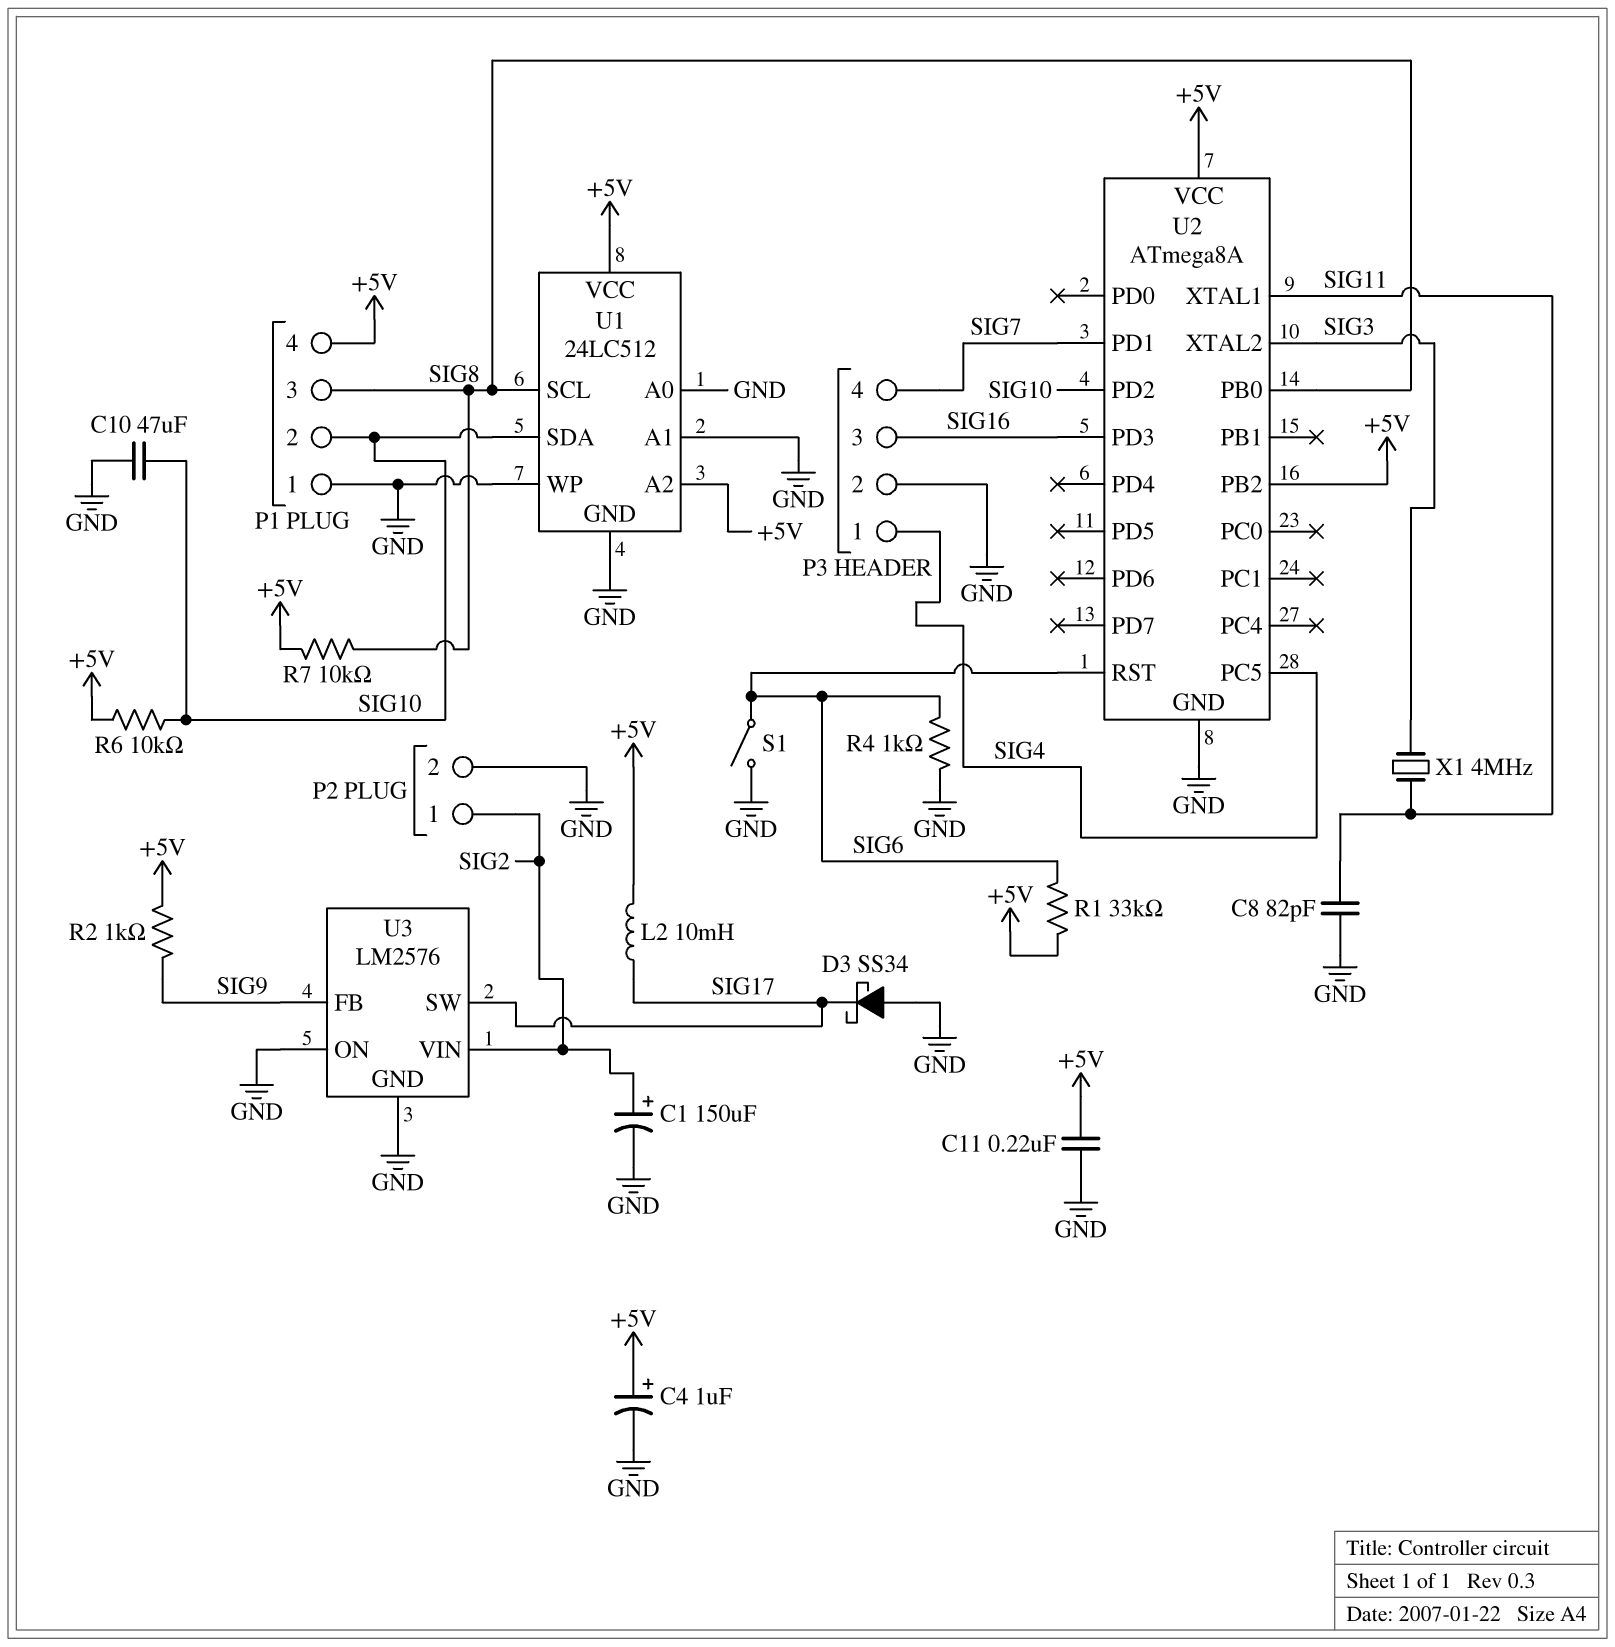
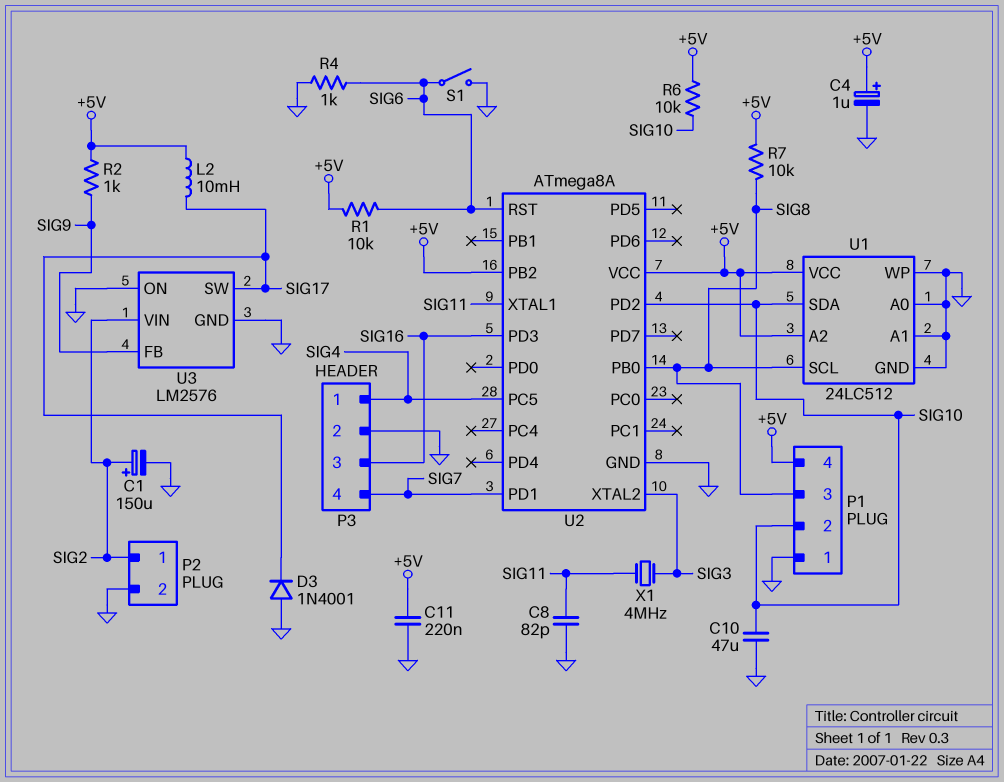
D3: schottky SS34 (A GND, K SIG17) -> diode 1N4001 (A GND, K SIG17)
R1: 33k (+5V, SIG6) -> 10k (+5V, SIG6)

